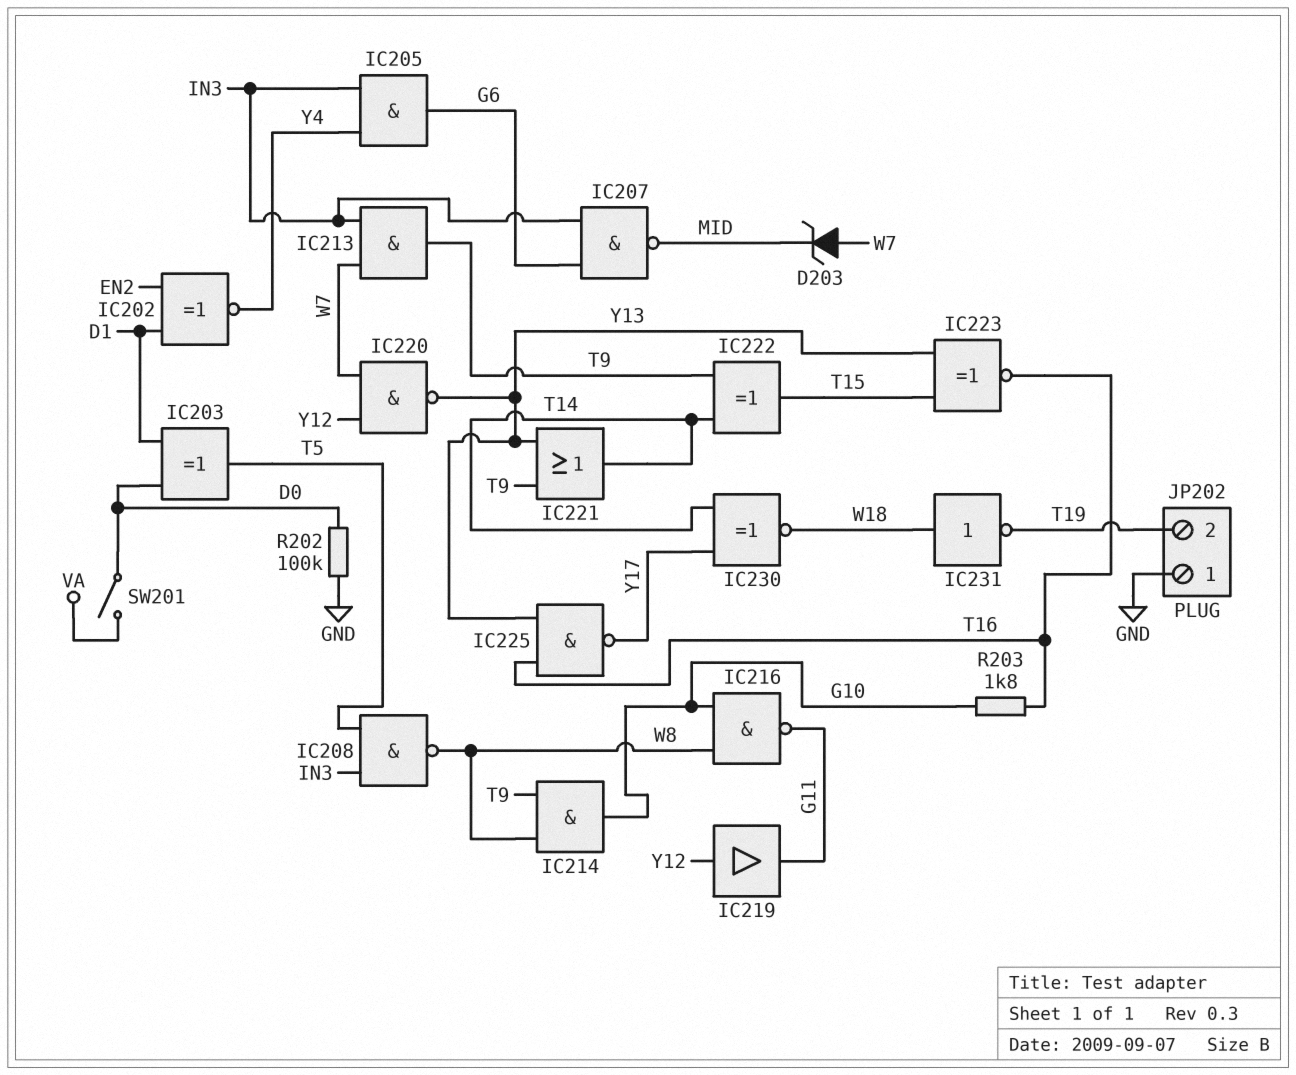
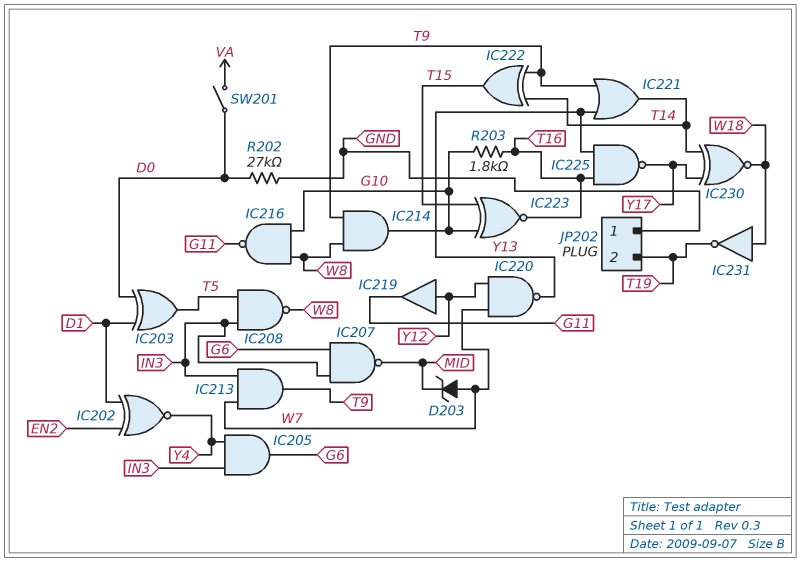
IC223: XNOR (in T15, in Y13, out T16) -> XNOR (in G10, in T15, out T16)
R202: 100k (D0, GND) -> 27k (D0, GND)

